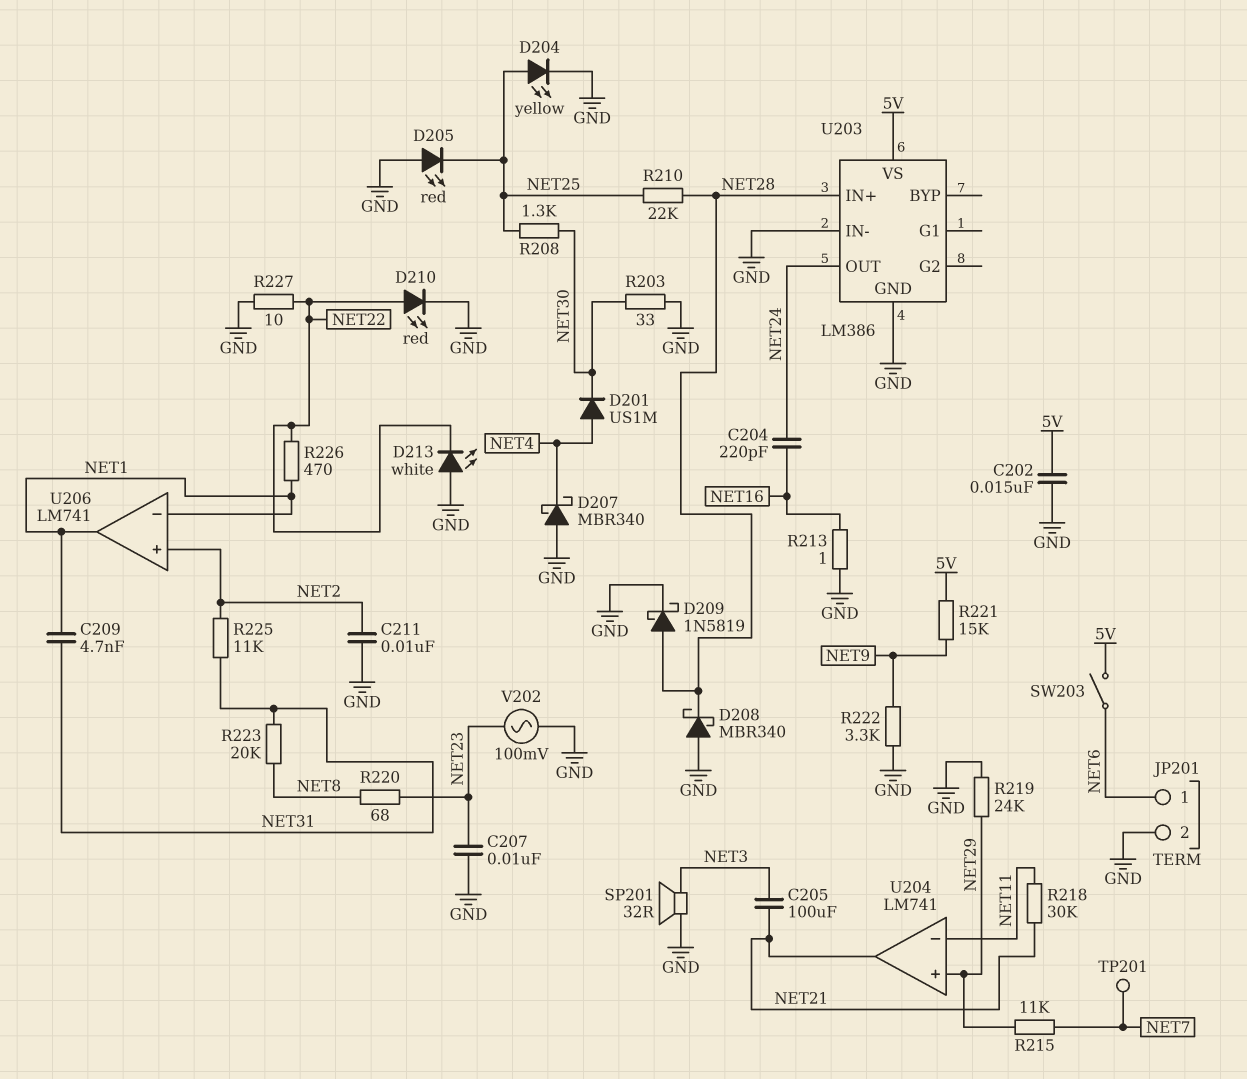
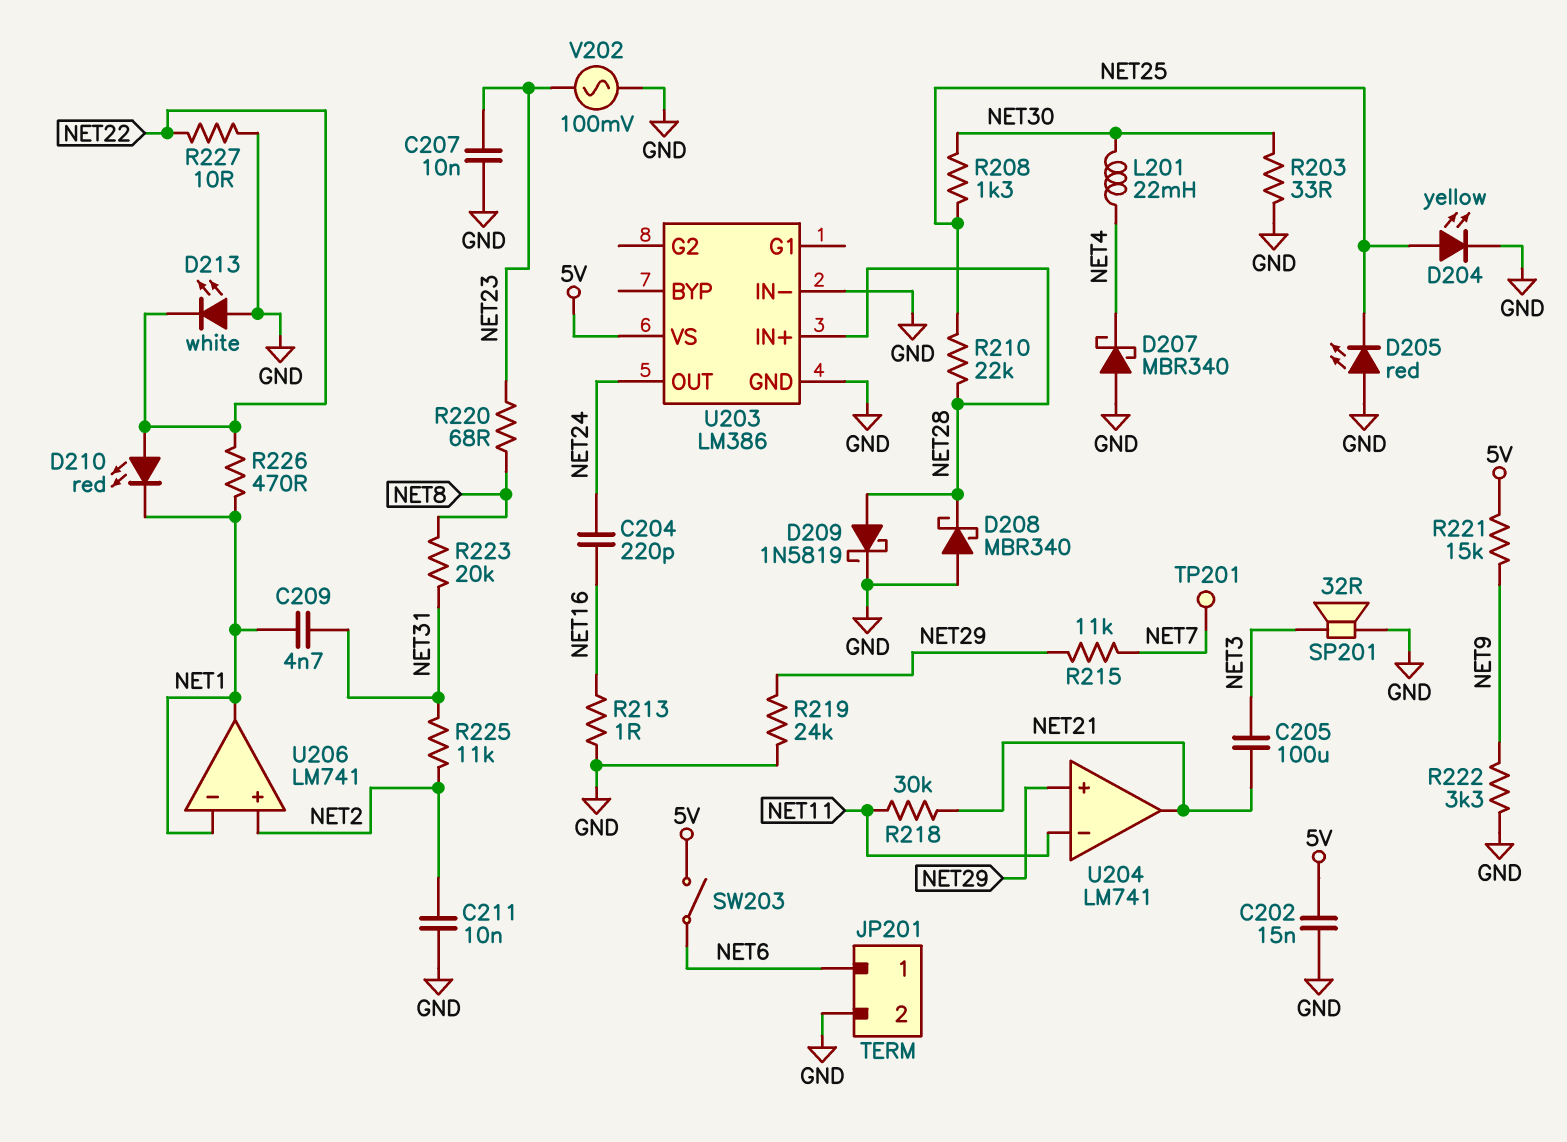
D201: diode US1M (A NET4, K NET30) -> none
D210: LED red (A NET22, K GND) -> LED red (A NET22, K NET1)
L201: none -> 22mH (NET4, NET30)

